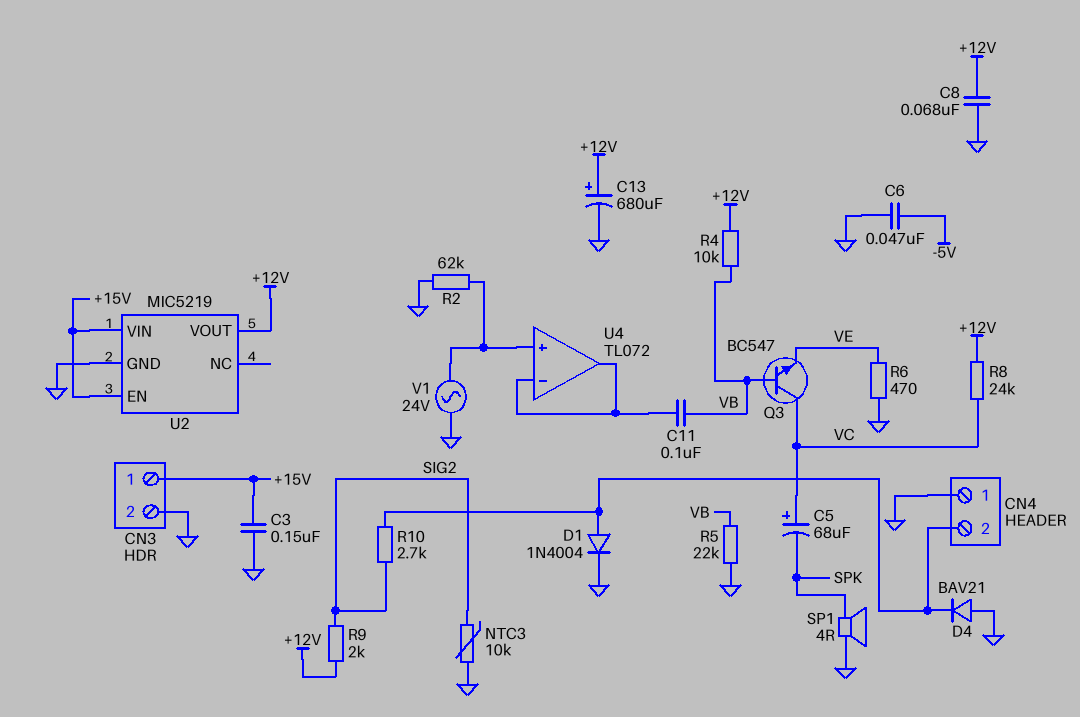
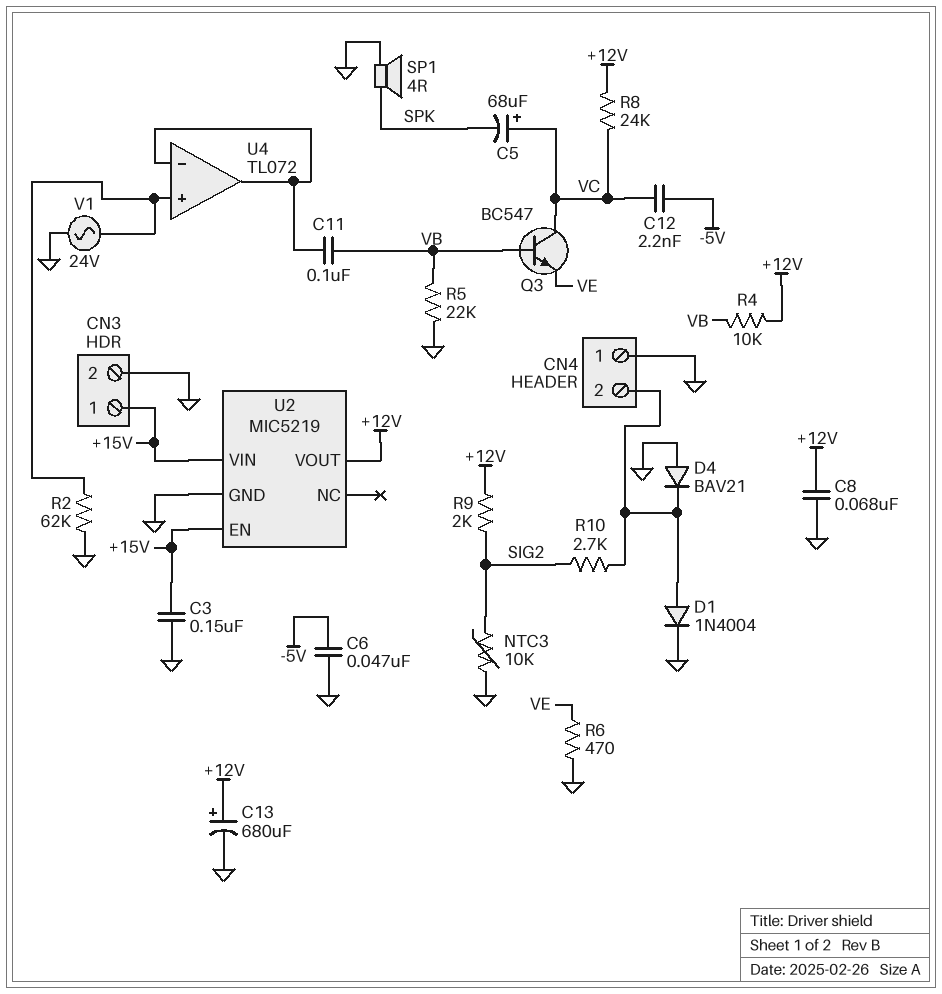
C12: none -> 2.2nF (-5V, VC)

